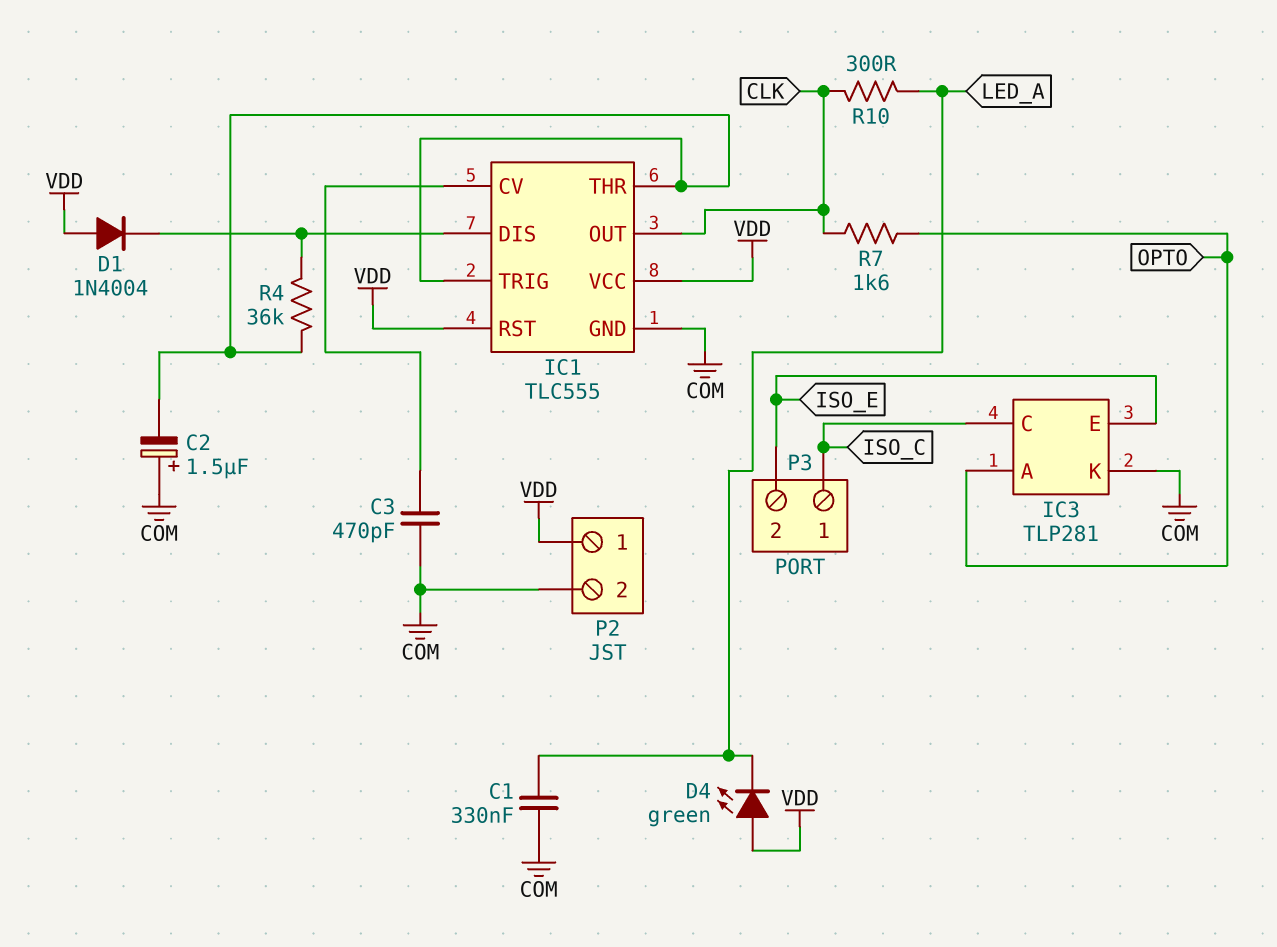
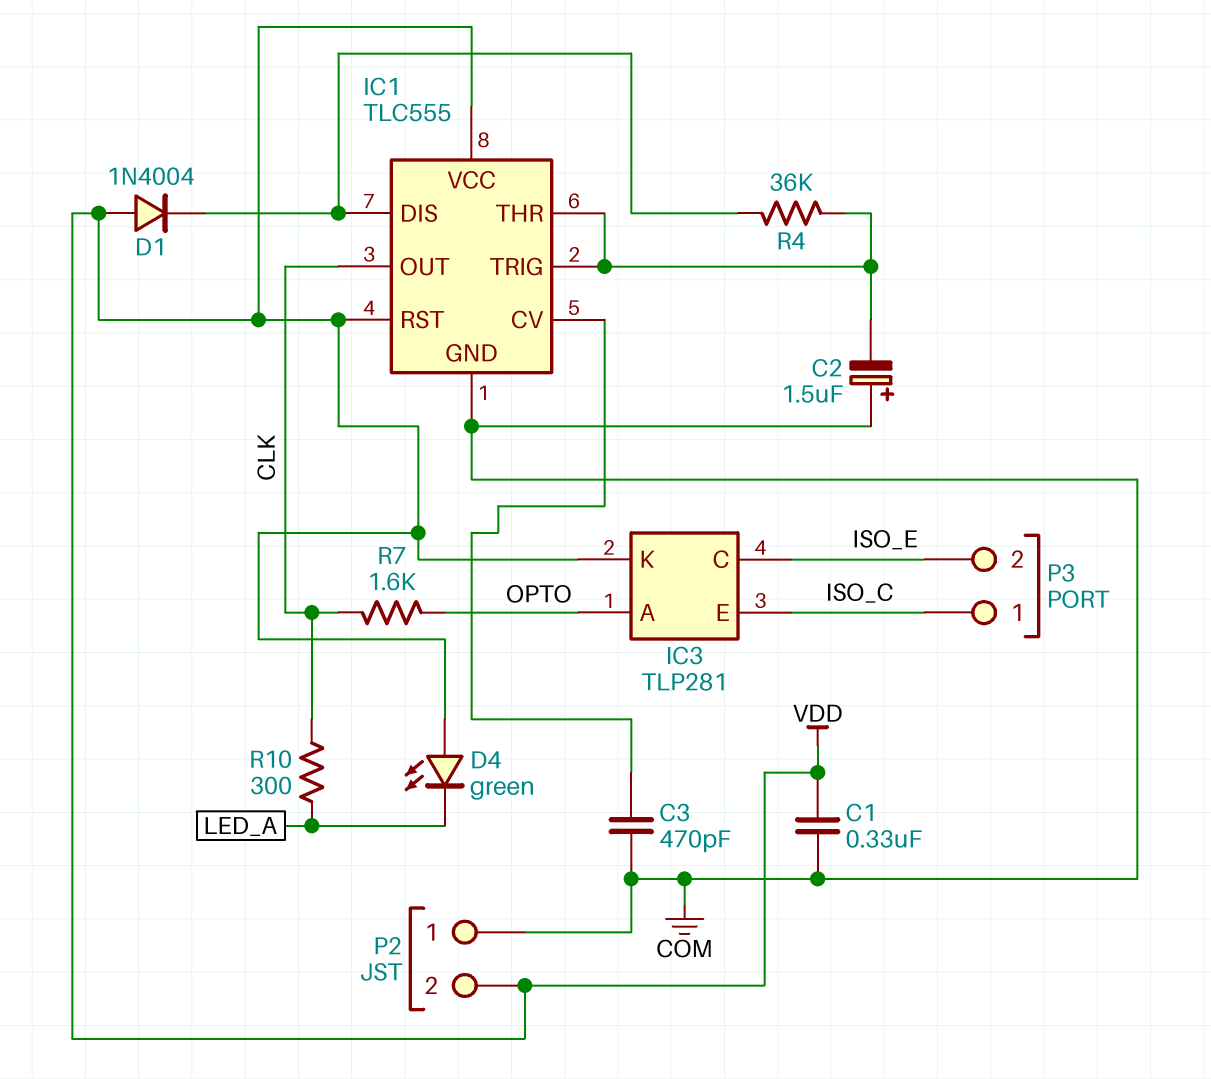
C1: 330nF (COM, LED_A) -> 330nF (COM, VDD)
IC3 pin C: ISO_C -> ISO_E
IC3 pin E: ISO_E -> ISO_C
IC3 pin K: COM -> VDD
P2 pin 1: VDD -> COM
P2 pin 2: COM -> VDD

